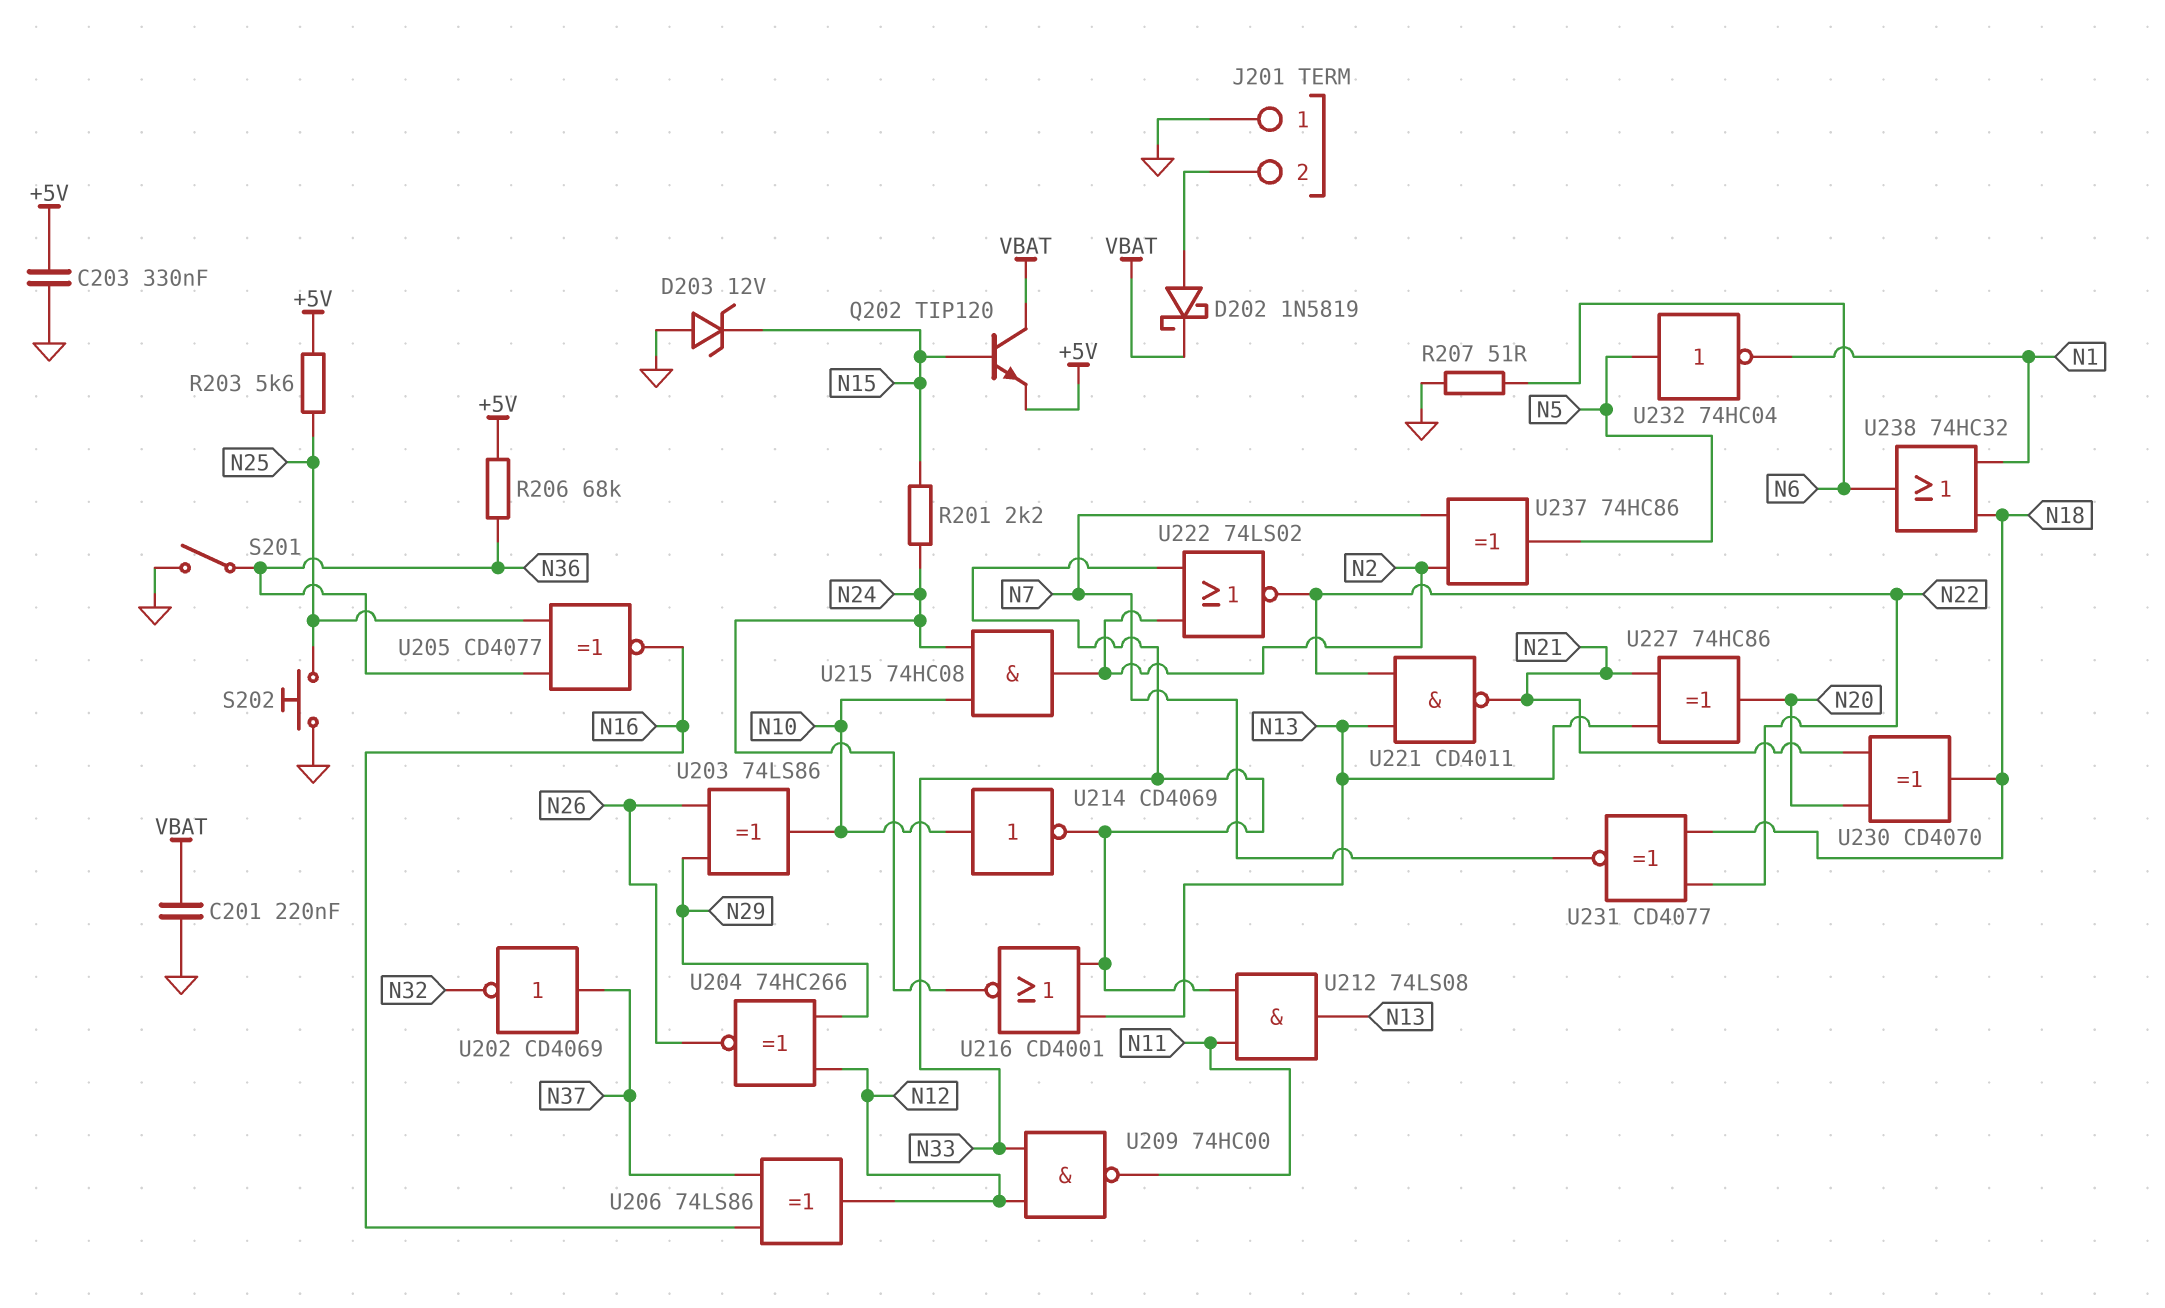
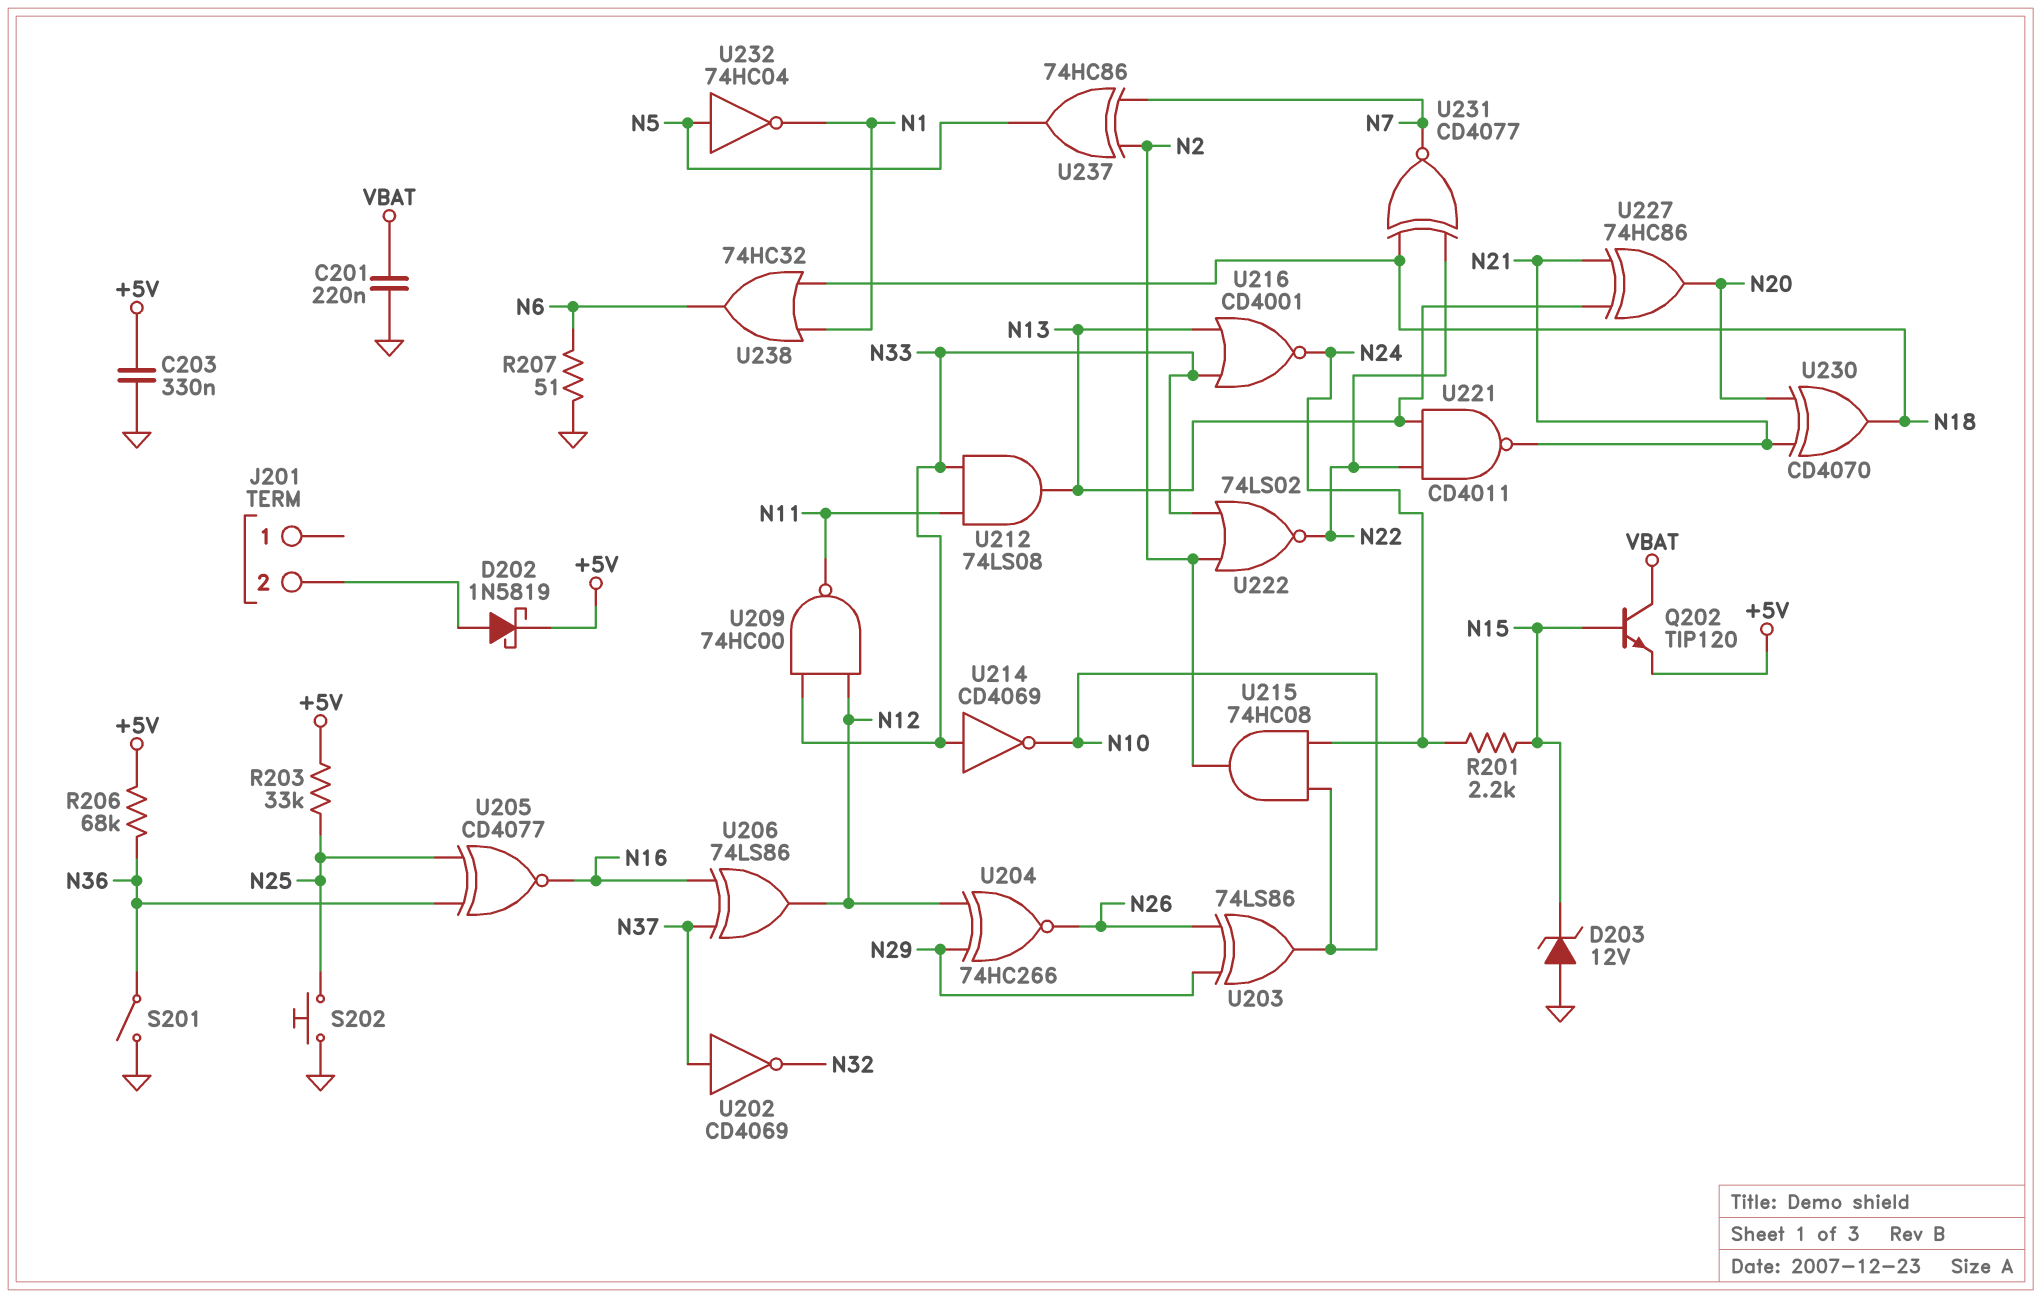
D202: schottky 1N5819 (A J201/2, K VBAT) -> schottky 1N5819 (A J201/2, K +5V)
J201 pin 1: GND -> none
R203: 5.6k (+5V, N25) -> 33k (+5V, N25)
U214: NOT CD4069 (in N10, out N33) -> NOT CD4069 (in N33, out N10)

